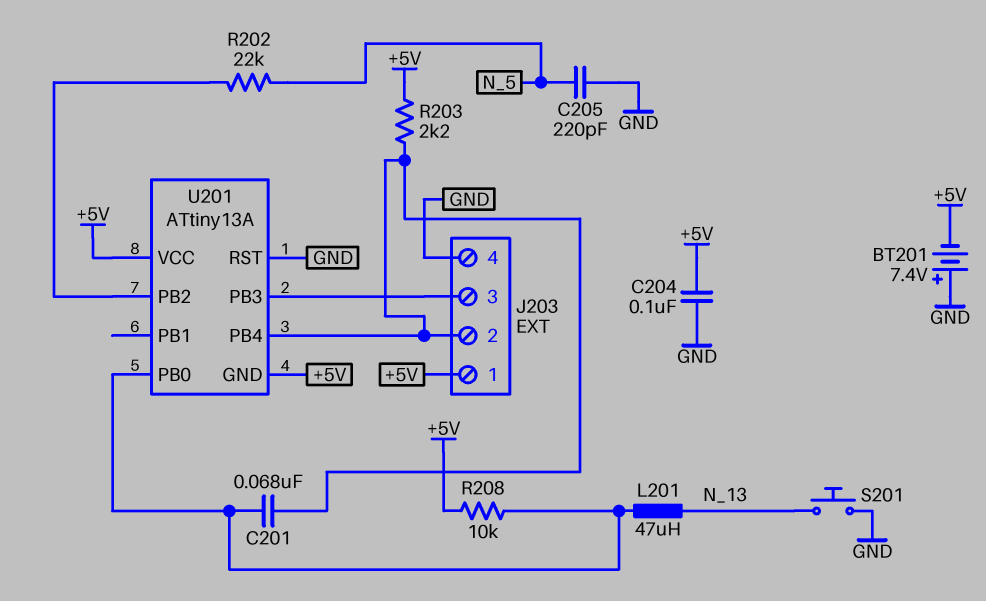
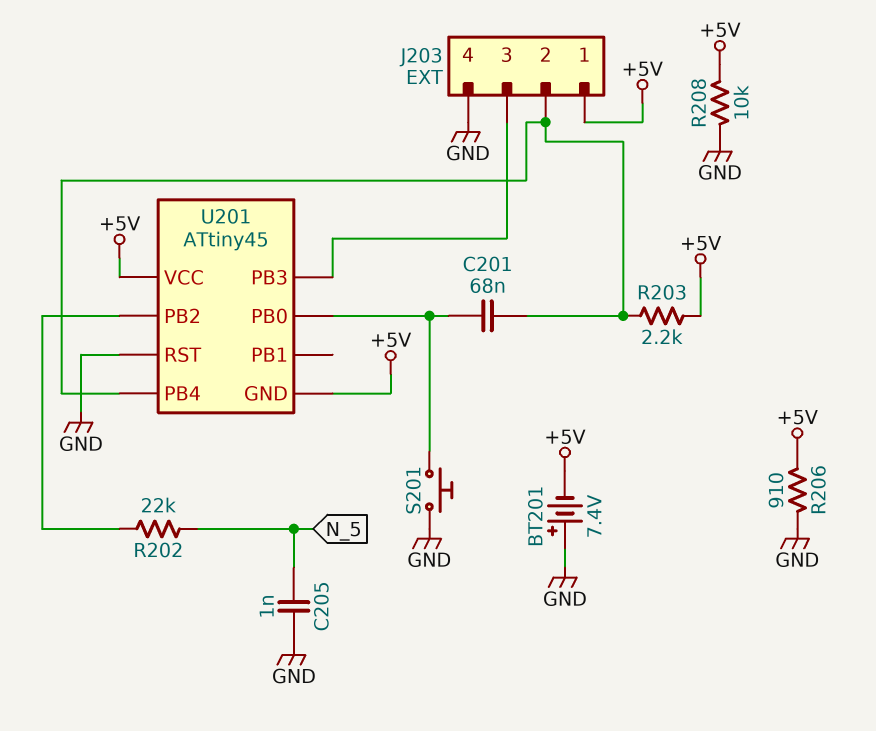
C204: 100nF (+5V, GND) -> none
C205: 220pF (GND, N_5) -> 1nF (GND, N_5)
L201: 47uH (N_13, U201/PB0) -> none
R206: none -> 910 (+5V, GND)
R208: 10k (+5V, U201/PB0) -> 10k (+5V, GND)
S201: button (GND, N_13) -> button (GND, U201/PB0)
U201: ATtiny13A -> ATtiny45

